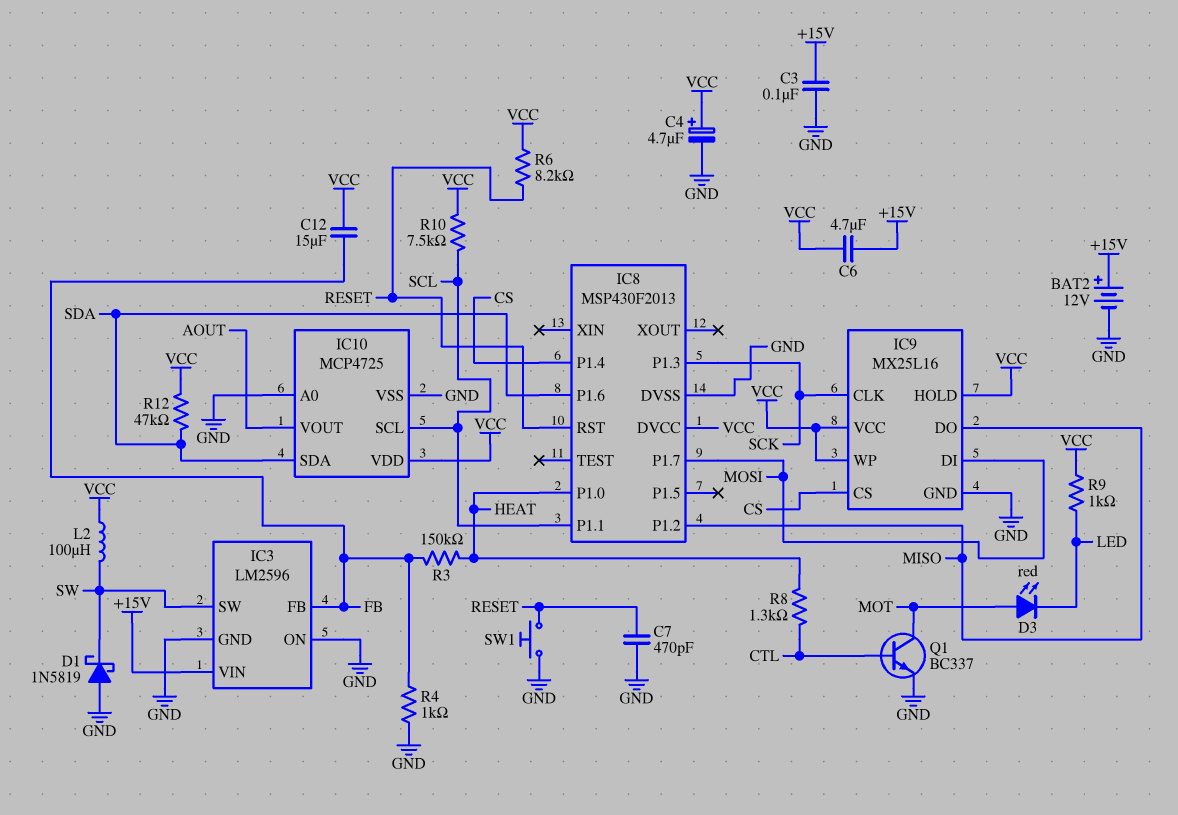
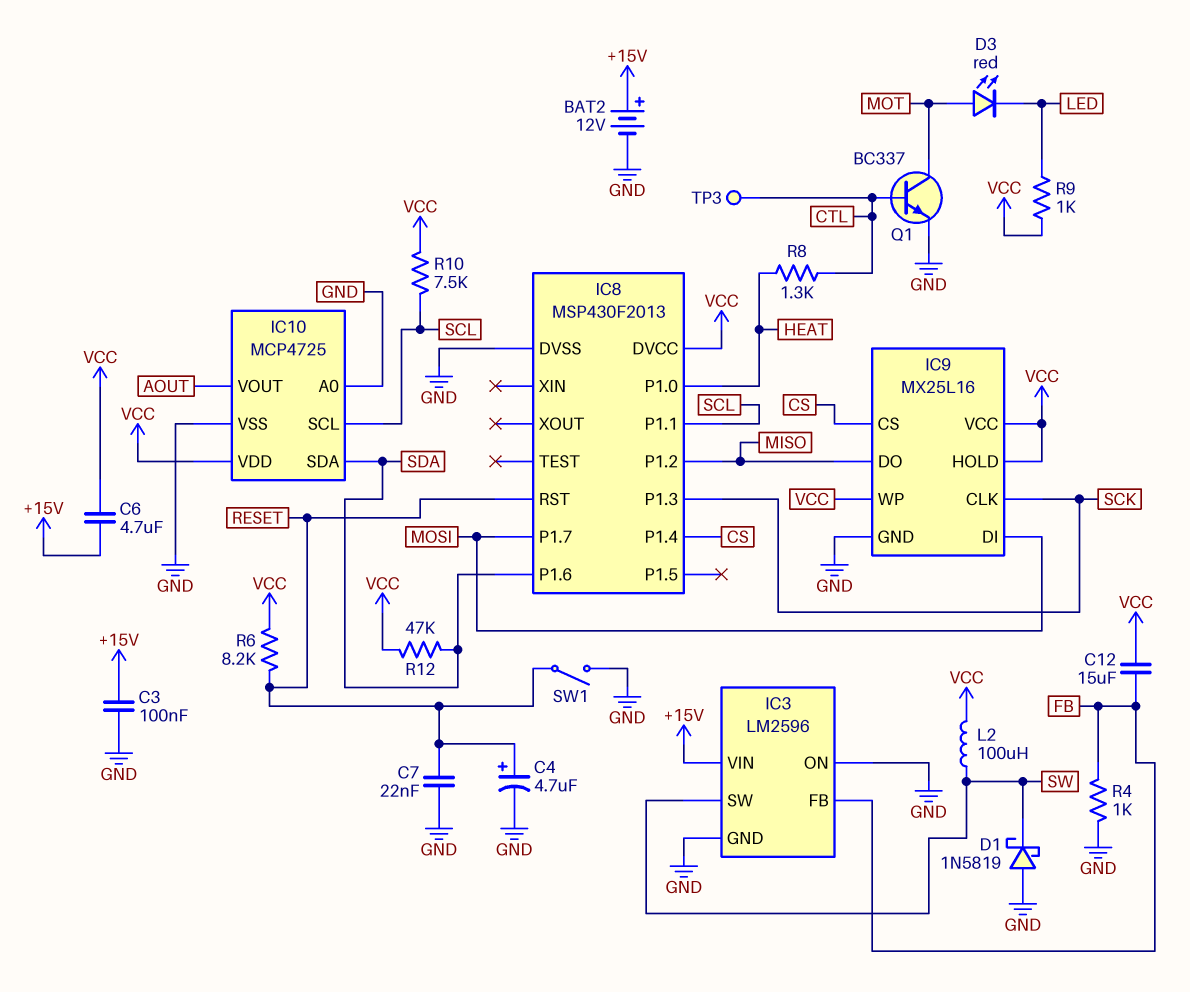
C4: 4.7uF (plus VCC, minus GND) -> 4.7uF (plus RESET, minus GND)
C7: 470pF (GND, RESET) -> 22nF (GND, RESET)
R3: 150k (FB, HEAT) -> none
SW1: button (GND, RESET) -> switch (GND, RESET)
TP3: none -> test point (CTL)

